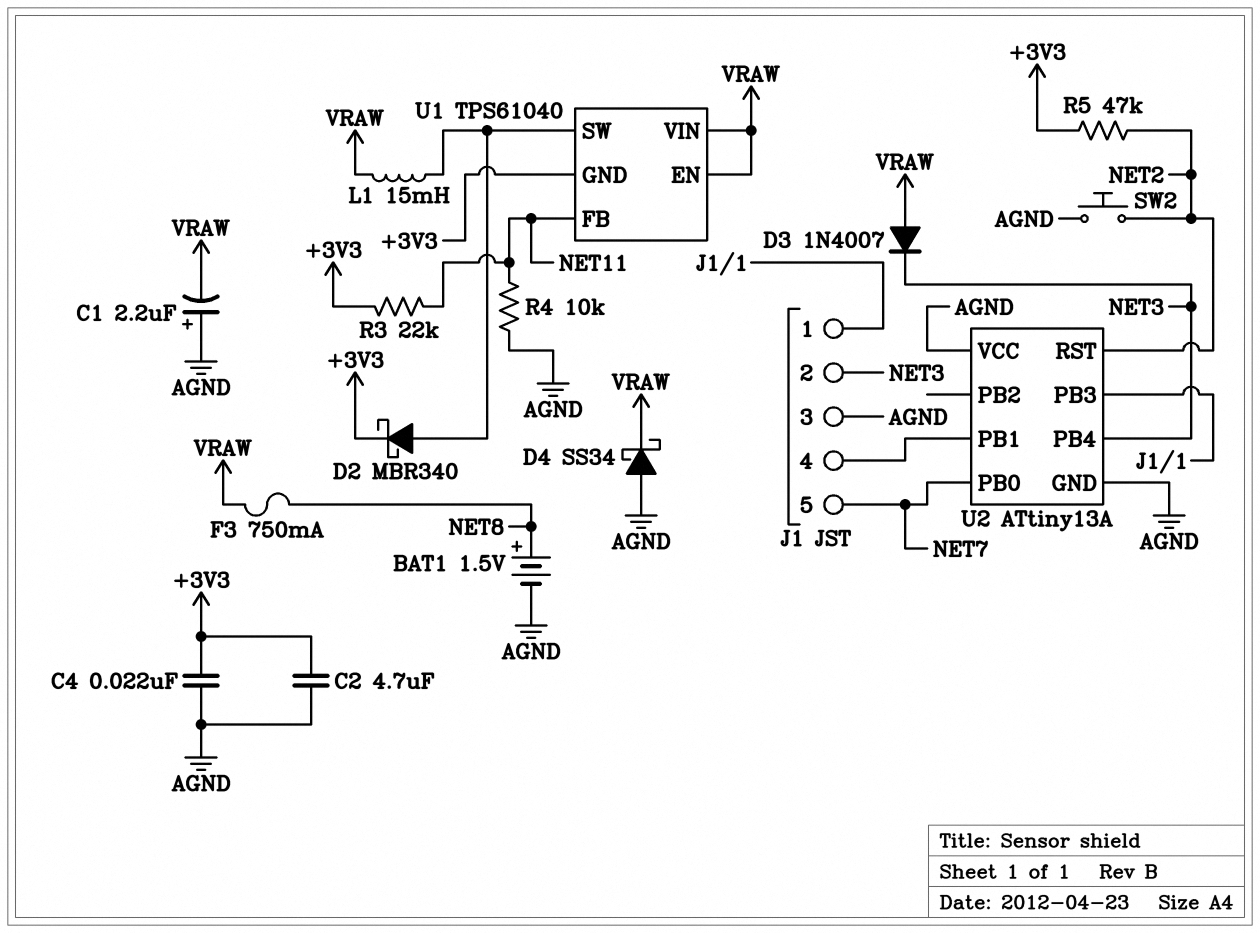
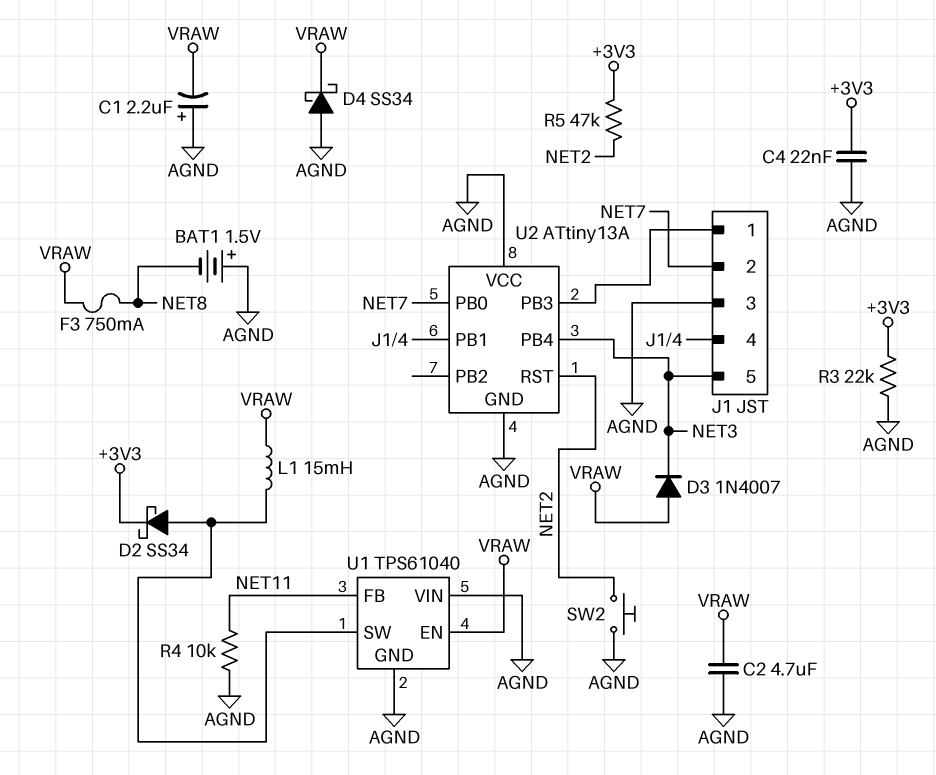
BAT1: 1.5V (plus NET8, minus AGND) -> 1.5V (plus AGND, minus NET8)
C2: 4.7uF (+3V3, AGND) -> 4.7uF (AGND, VRAW)
D2: schottky MBR340 (A U1/SW, K +3V3) -> schottky SS34 (A U1/SW, K +3V3)
J1 pin 2: NET3 -> NET7
J1 pin 5: NET7 -> NET3
R3: 22k (+3V3, NET11) -> 22k (+3V3, AGND)
U1 pin GND: +3V3 -> AGND
U1 pin VIN: VRAW -> AGND

